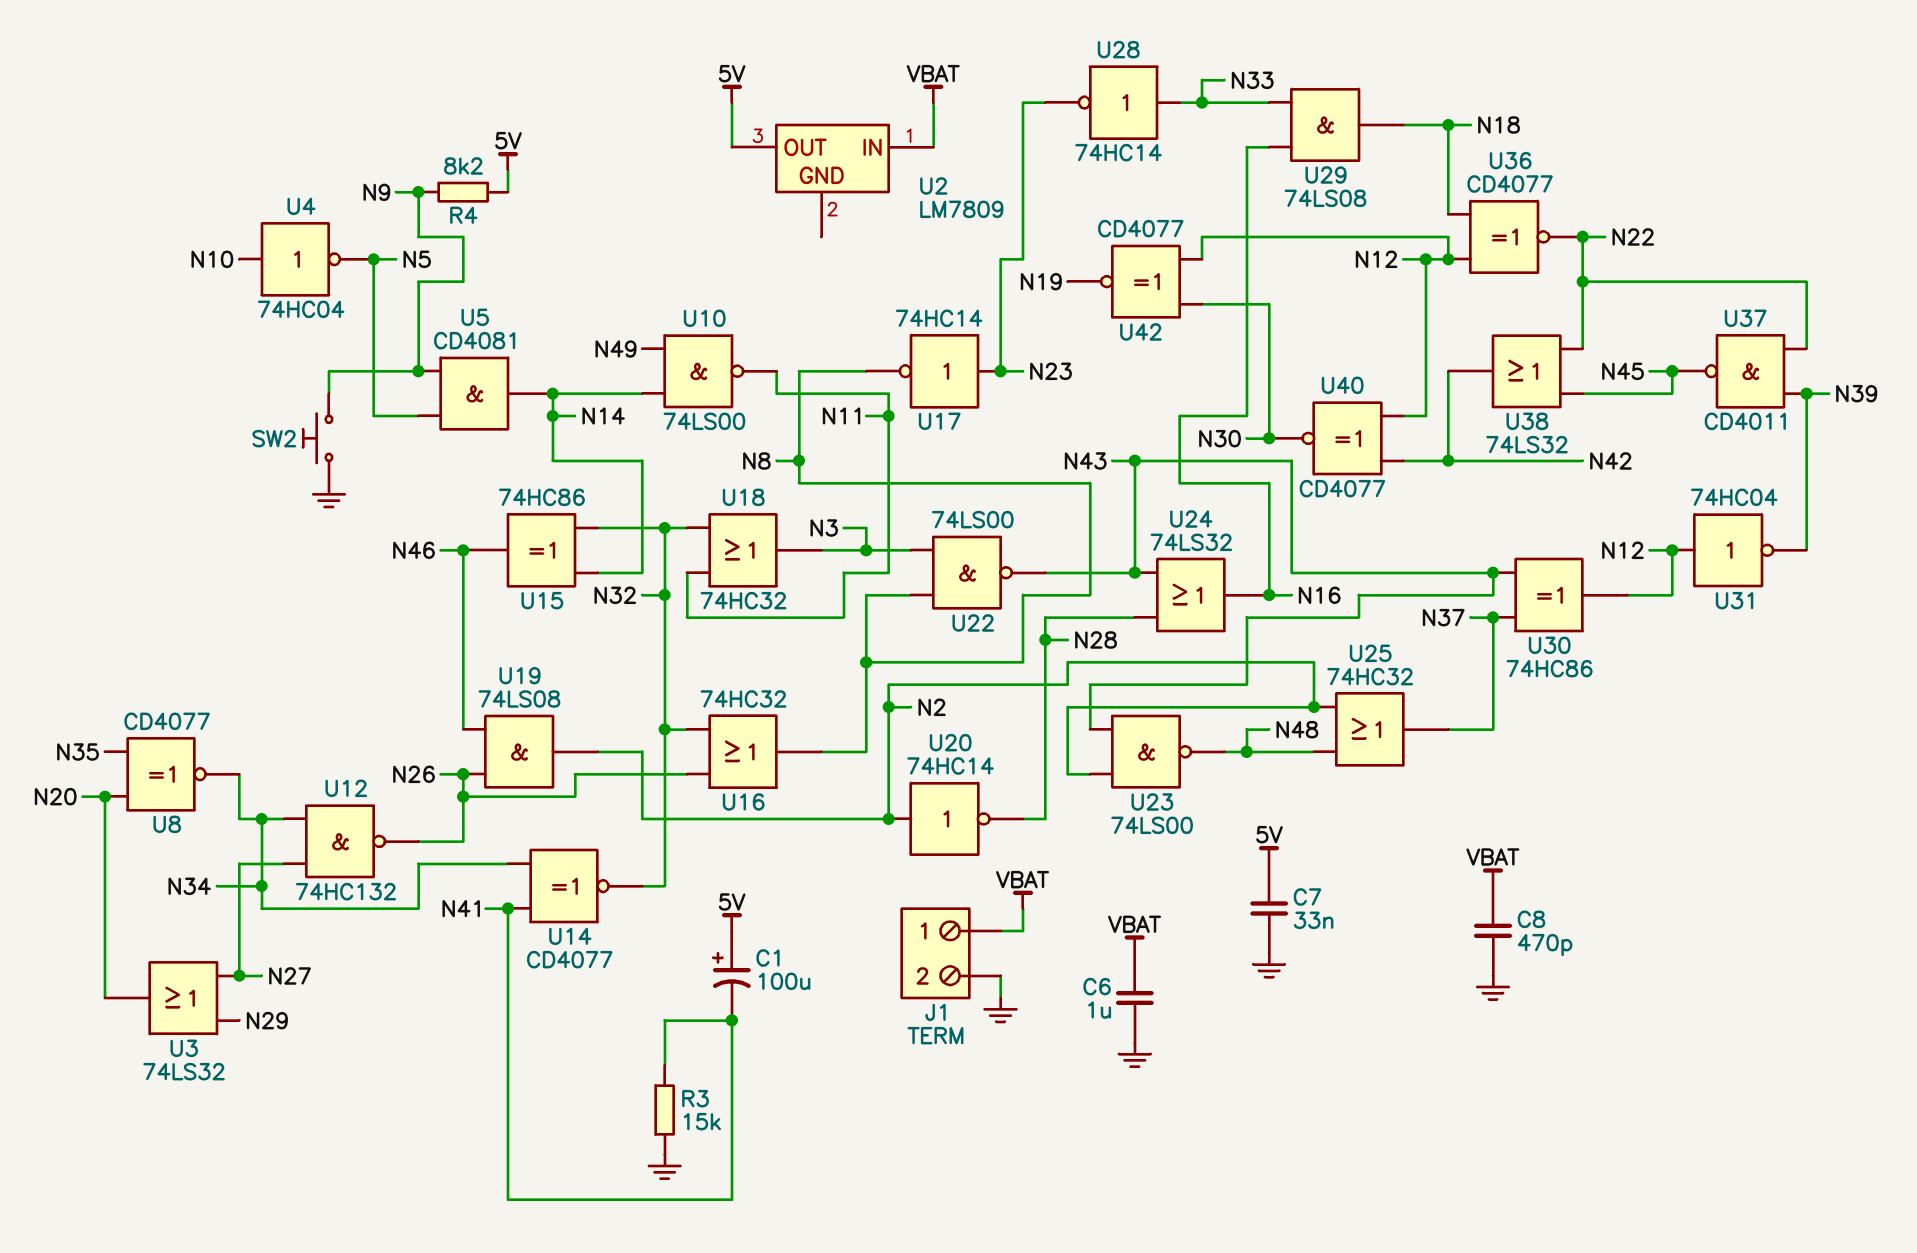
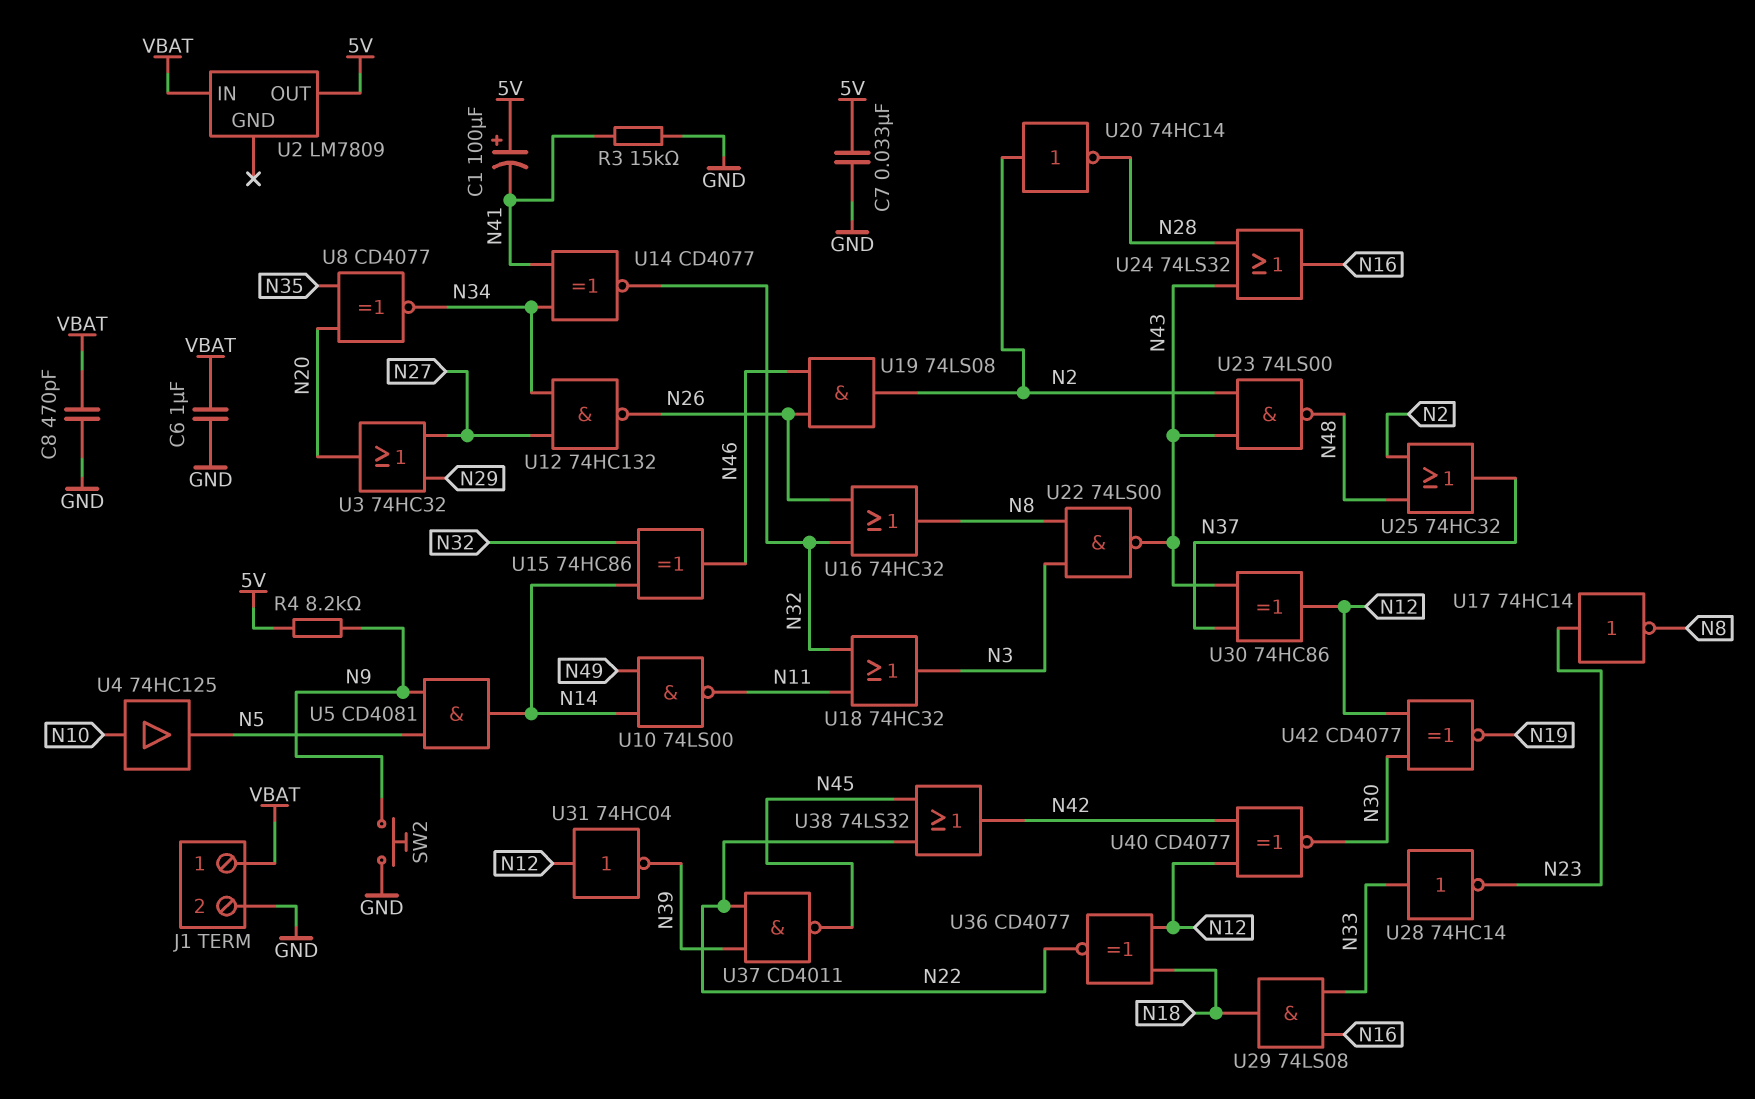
U3: OR 74LS32 (in N27, in N29, out N20) -> OR 74HC32 (in N27, in N29, out N20)
U4: NOT 74HC04 (in N10, out N5) -> buffer 74HC125 (in N10, out N5)

